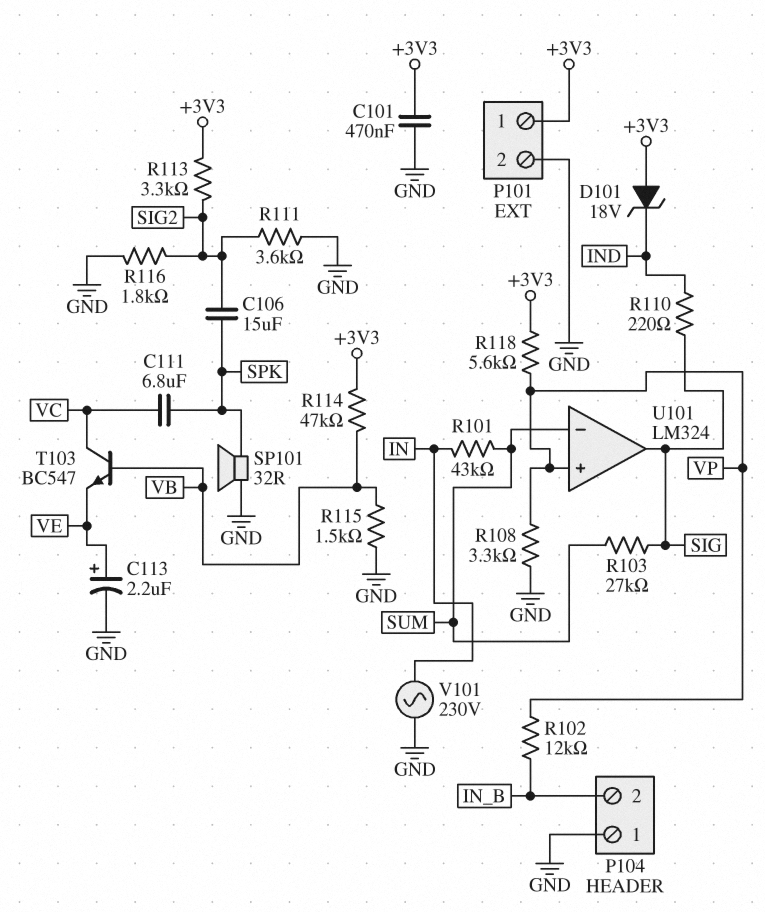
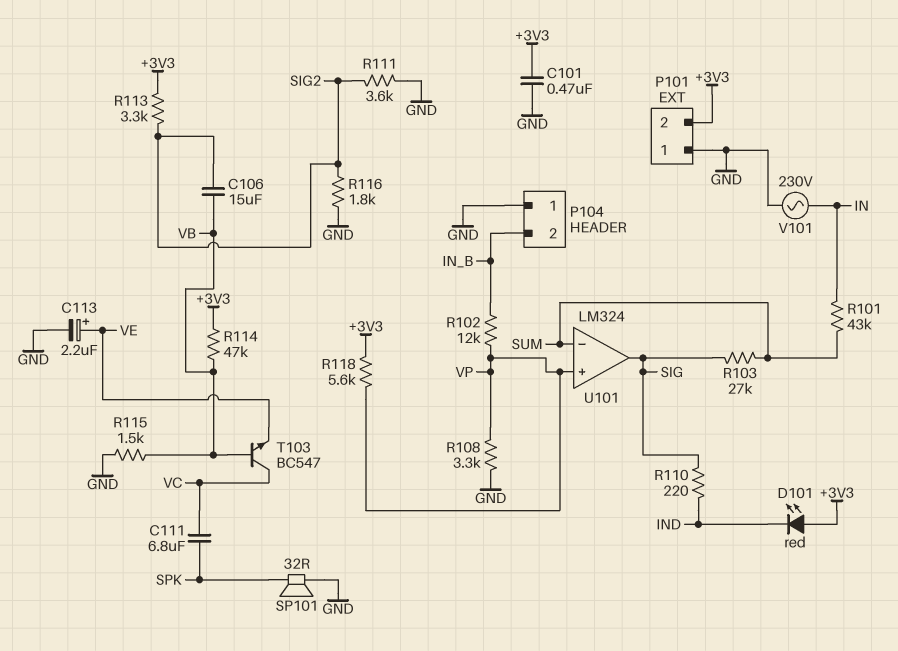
C106: 15uF (SIG2, SPK) -> 15uF (SIG2, VB)
D101: zener 18V (A +3V3, K IND) -> LED red (A +3V3, K IND)
P101 pin 1: +3V3 -> GND
P101 pin 2: GND -> +3V3

